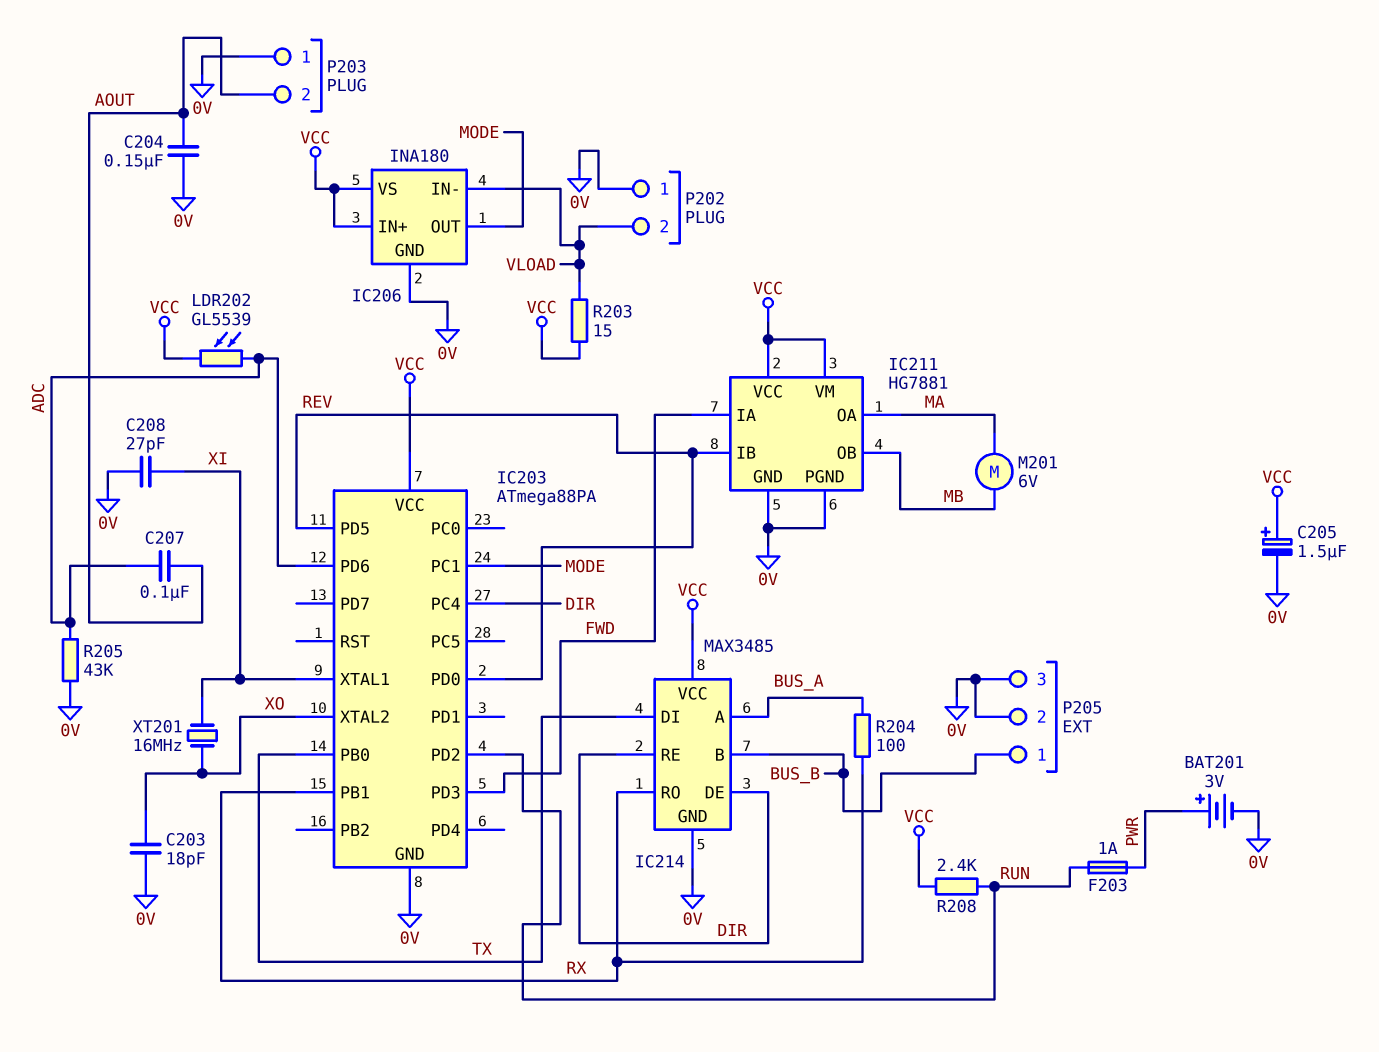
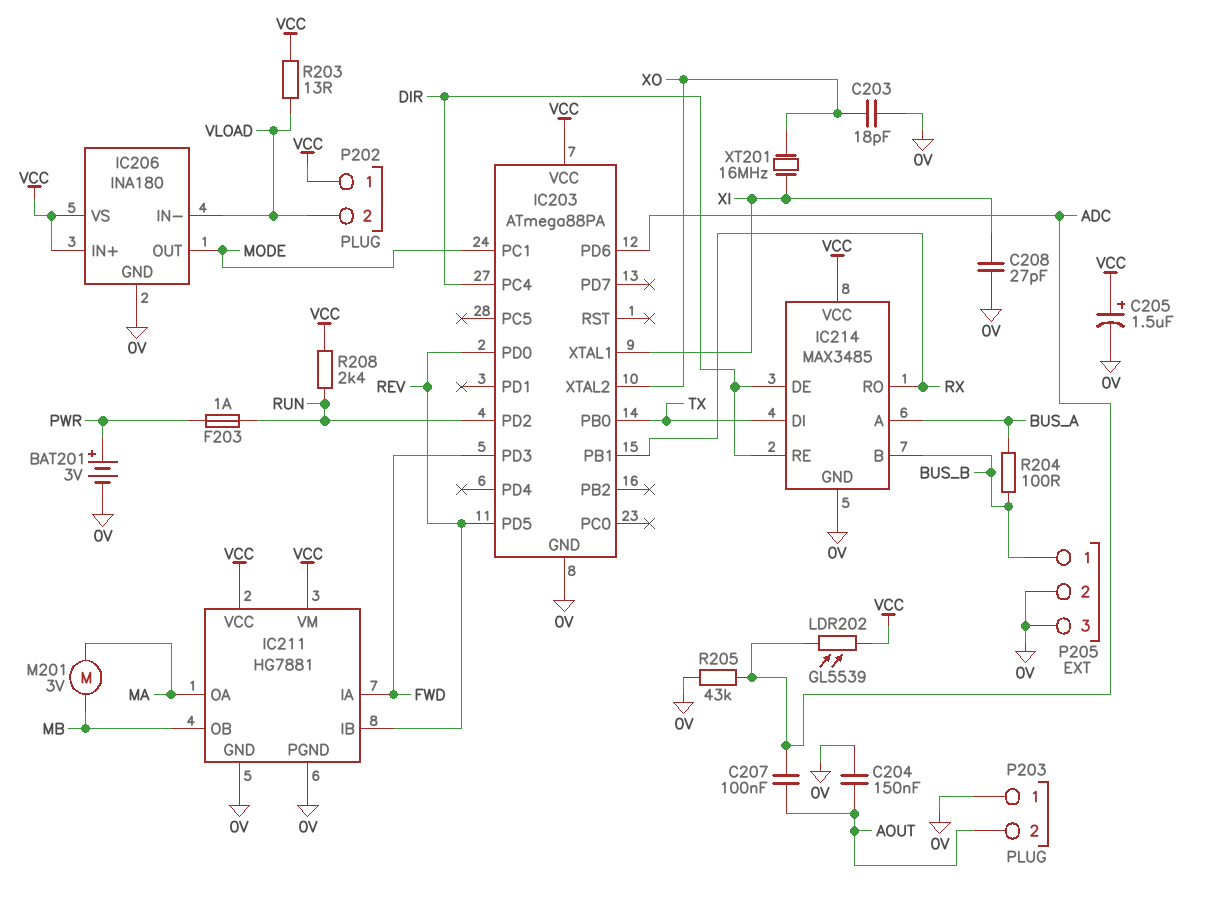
M201: motor 6V (MA, MB) -> motor 3V (MA, MB)
P202 pin 1: 0V -> VCC
R203: 15 (VCC, VLOAD) -> 13 (VCC, VLOAD)
R204: 100 (BUS_A, RX) -> 100 (BUS_A, BUS_B)

